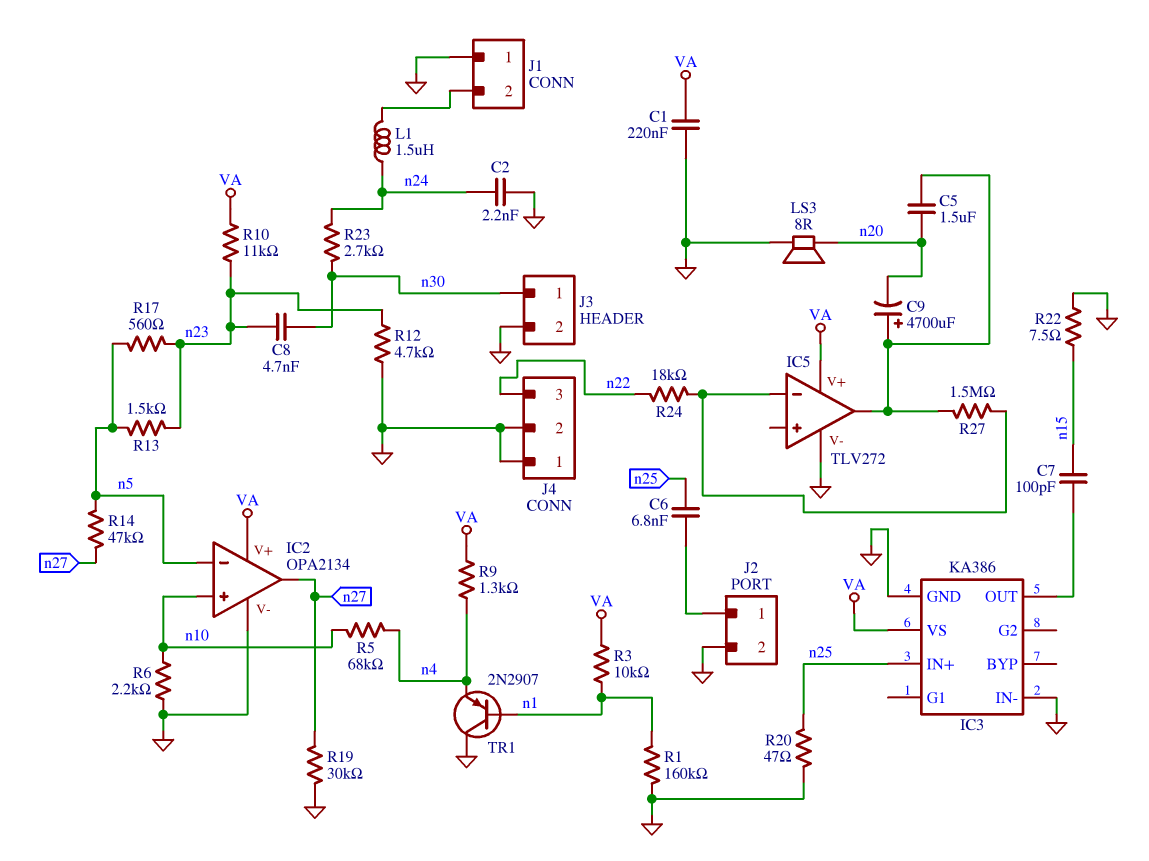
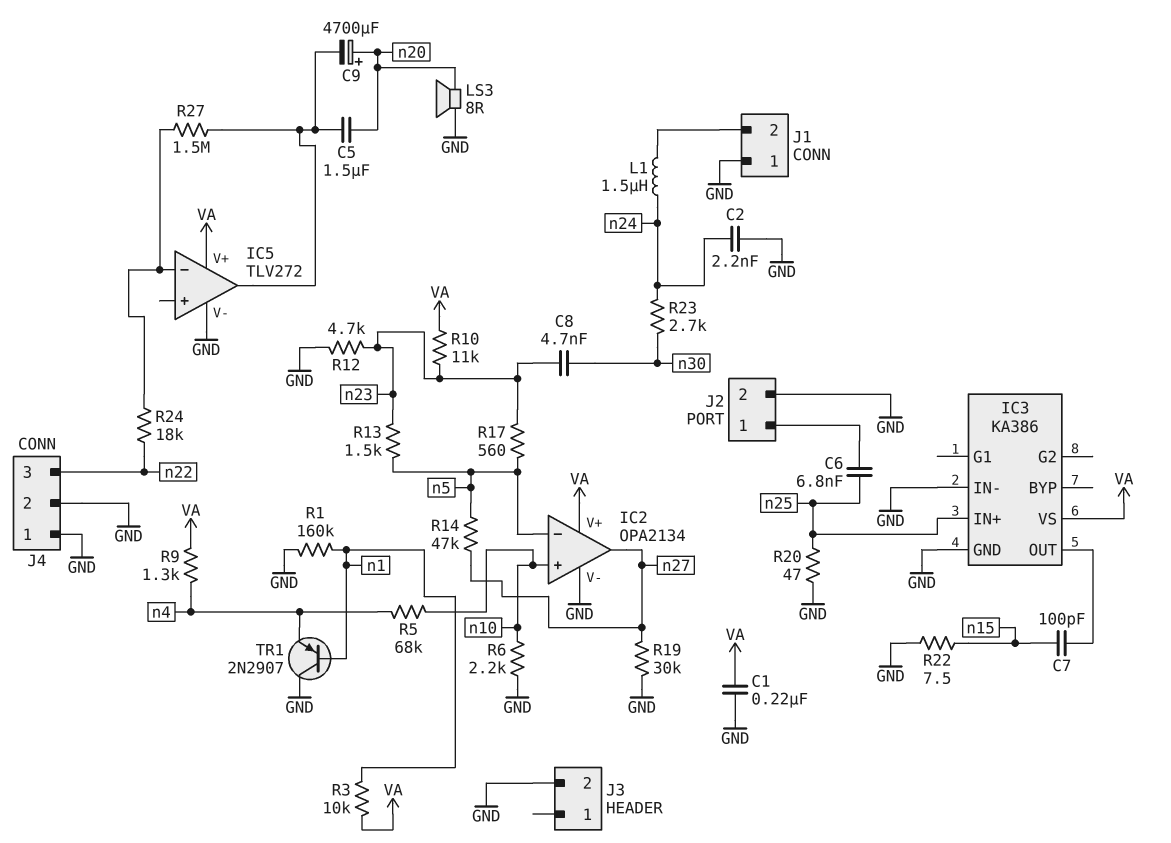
C9: 4700uF (plus IC5/out, minus n20) -> 4700uF (plus n20, minus IC5/out)
J3 pin 1: n30 -> none

